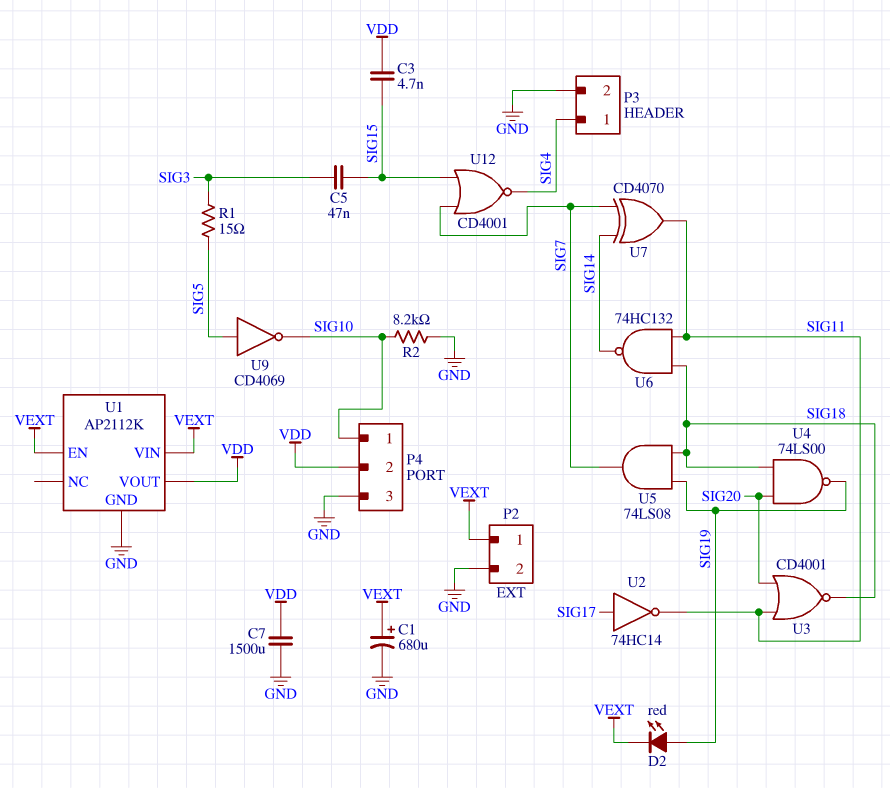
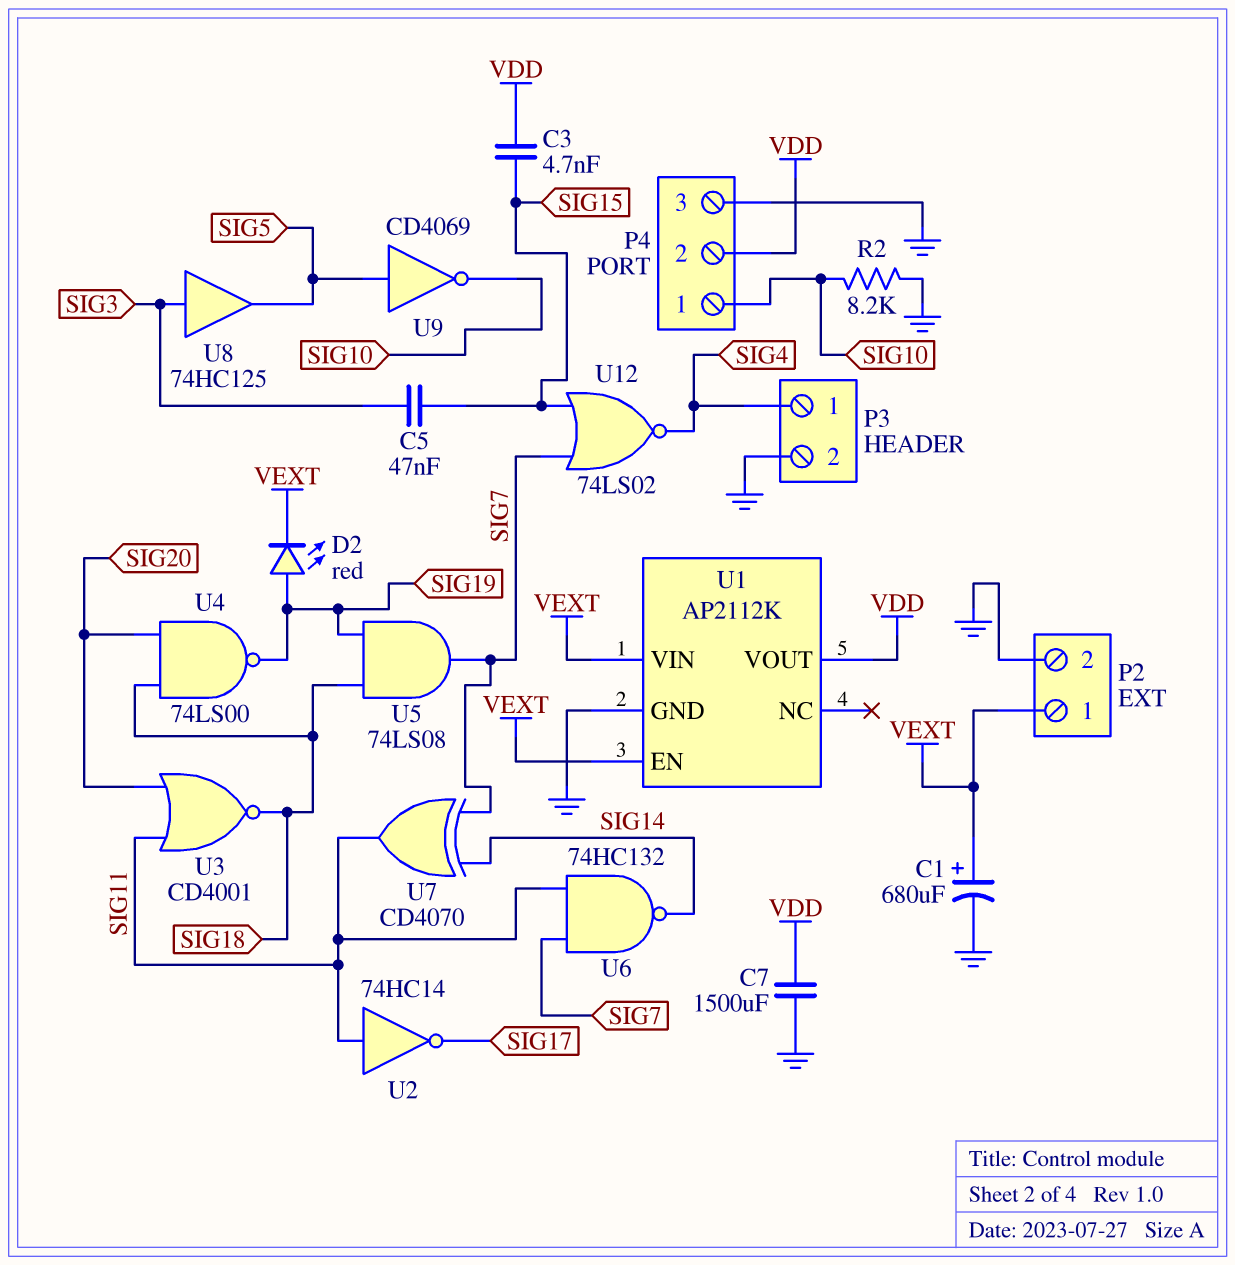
R1: 15 (SIG3, SIG5) -> none
U2: NOT 74HC14 (in SIG17, out SIG11) -> NOT 74HC14 (in SIG11, out SIG17)
U6: NAND 74HC132 (in SIG11, in SIG18, out SIG14) -> NAND 74HC132 (in SIG7, in SIG11, out SIG14)
U8: none -> buffer 74HC125 (in SIG3, out SIG5)
U12: NOR CD4001 (in SIG7, in SIG15, out SIG4) -> NOR 74LS02 (in SIG7, in SIG15, out SIG4)

